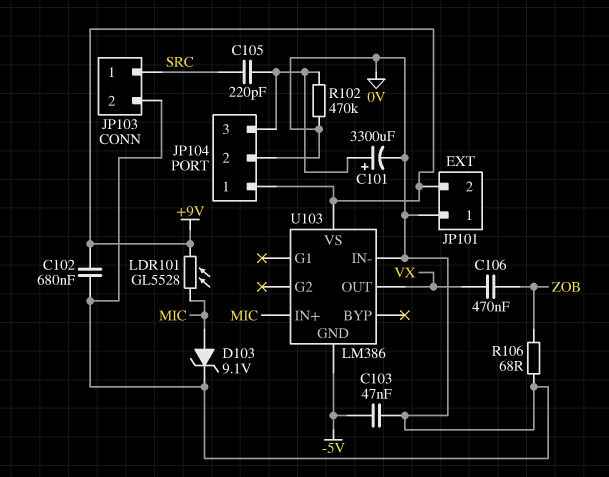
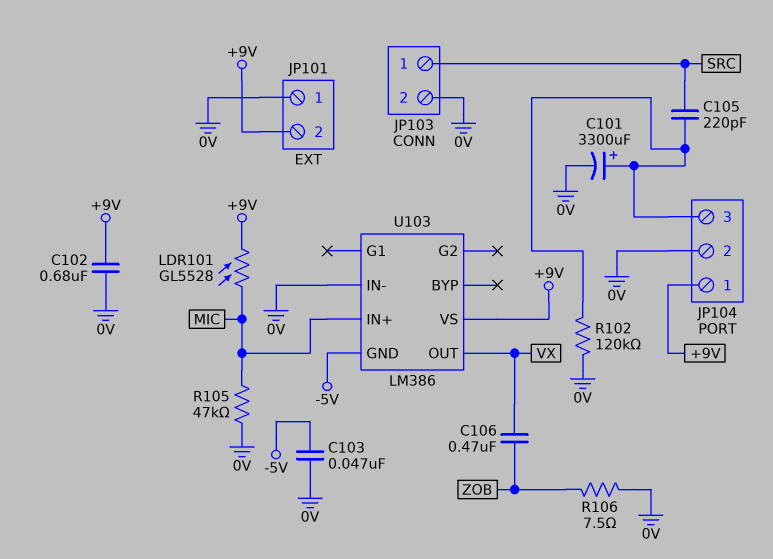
D103: zener 9.1V (A MIC, K 0V) -> none
R102: 470k (0V, JP104/3) -> 120k (0V, JP104/3)
R105: none -> 47k (0V, MIC)
R106: 68 (0V, ZOB) -> 7.5 (0V, ZOB)

